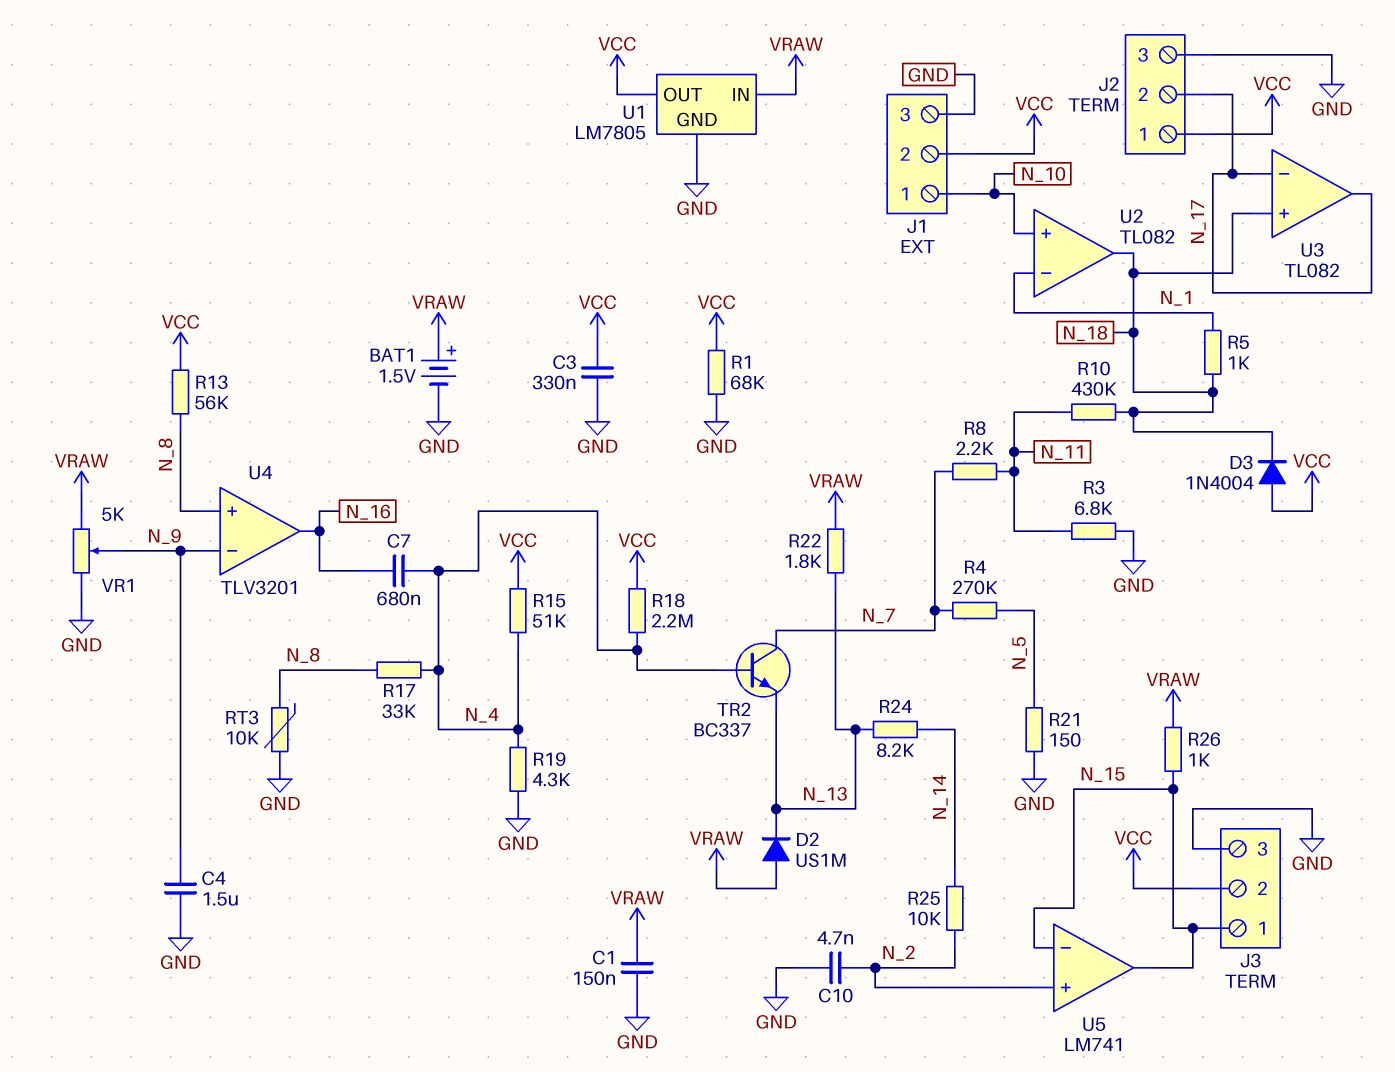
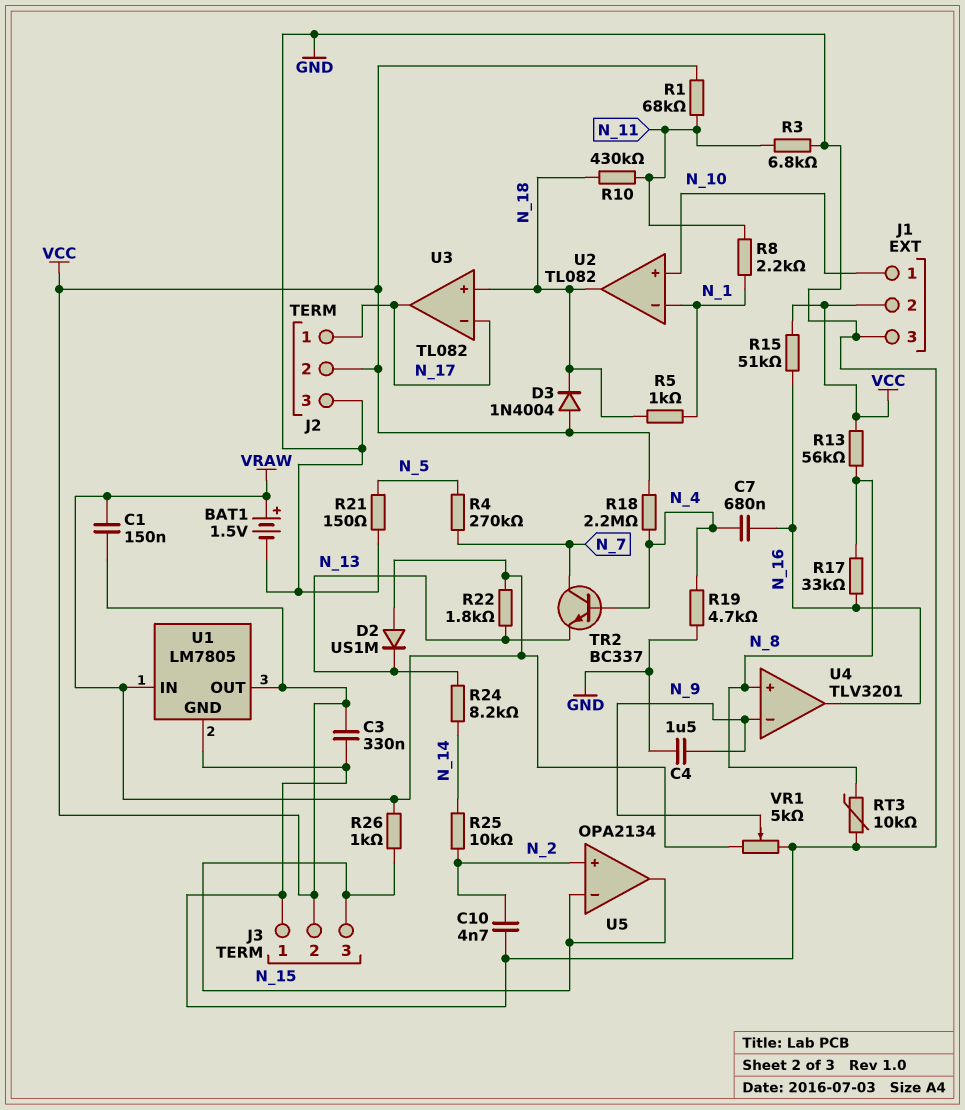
C1: 150nF (GND, VRAW) -> 150nF (VCC, VRAW)
J2 pin 1: VCC -> N_17
J2 pin 2: N_17 -> VCC
J3 pin 1: N_15 -> GND
J3 pin 3: GND -> N_15
R1: 68k (GND, VCC) -> 68k (N_11, VCC)
R8: 2.2k (N_7, N_11) -> 2.2k (N_1, N_11)
R15: 51k (N_4, VCC) -> 51k (N_16, VCC)
R17: 33k (N_4, N_8) -> 33k (N_8, N_16)
R19: 4.3k (GND, N_4) -> 4.7k (GND, N_4)
U5: LM741 -> OPA2134

